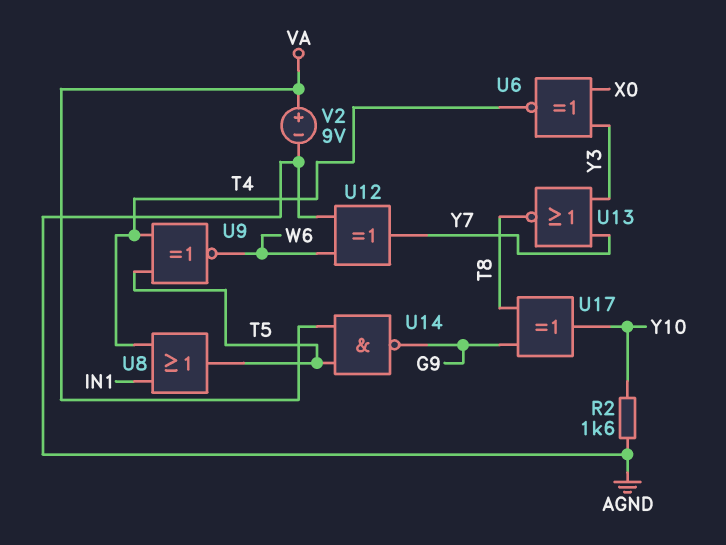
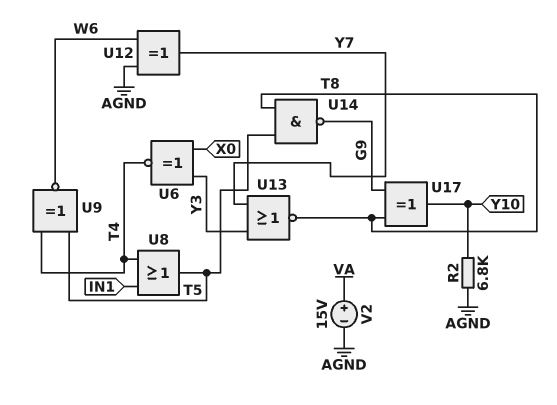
R2: 1.6k (AGND, Y10) -> 6.8k (AGND, Y10)
U14: NAND (in T5, in VA, out G9) -> NAND (in T5, in T8, out G9)
V2: 9V (plus VA, minus AGND) -> 15V (plus VA, minus AGND)

